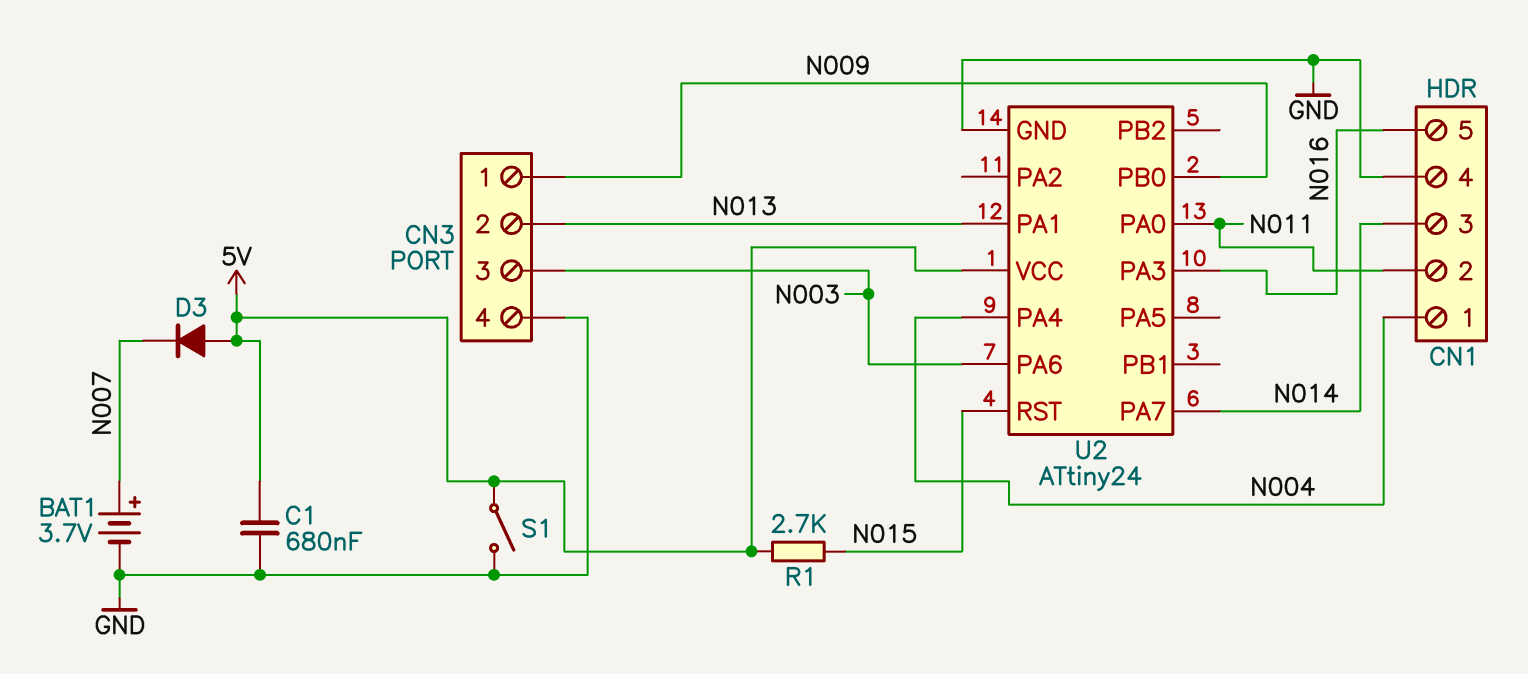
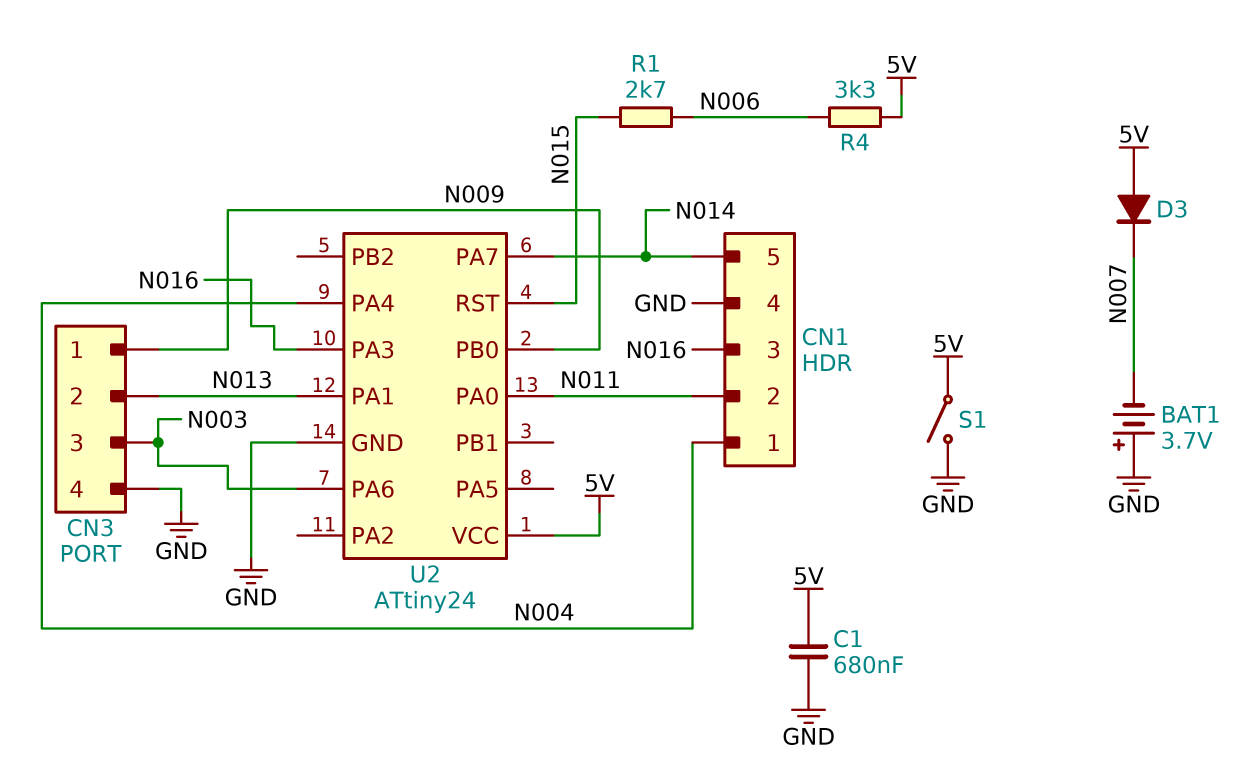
BAT1: 3.7V (plus N007, minus GND) -> 3.7V (plus GND, minus N007)
CN1 pin 3: N014 -> N016
CN1 pin 5: N016 -> N014
R1: 2.7k (5V, N015) -> 2.7k (N006, N015)
R4: none -> 3.3k (5V, N006)

